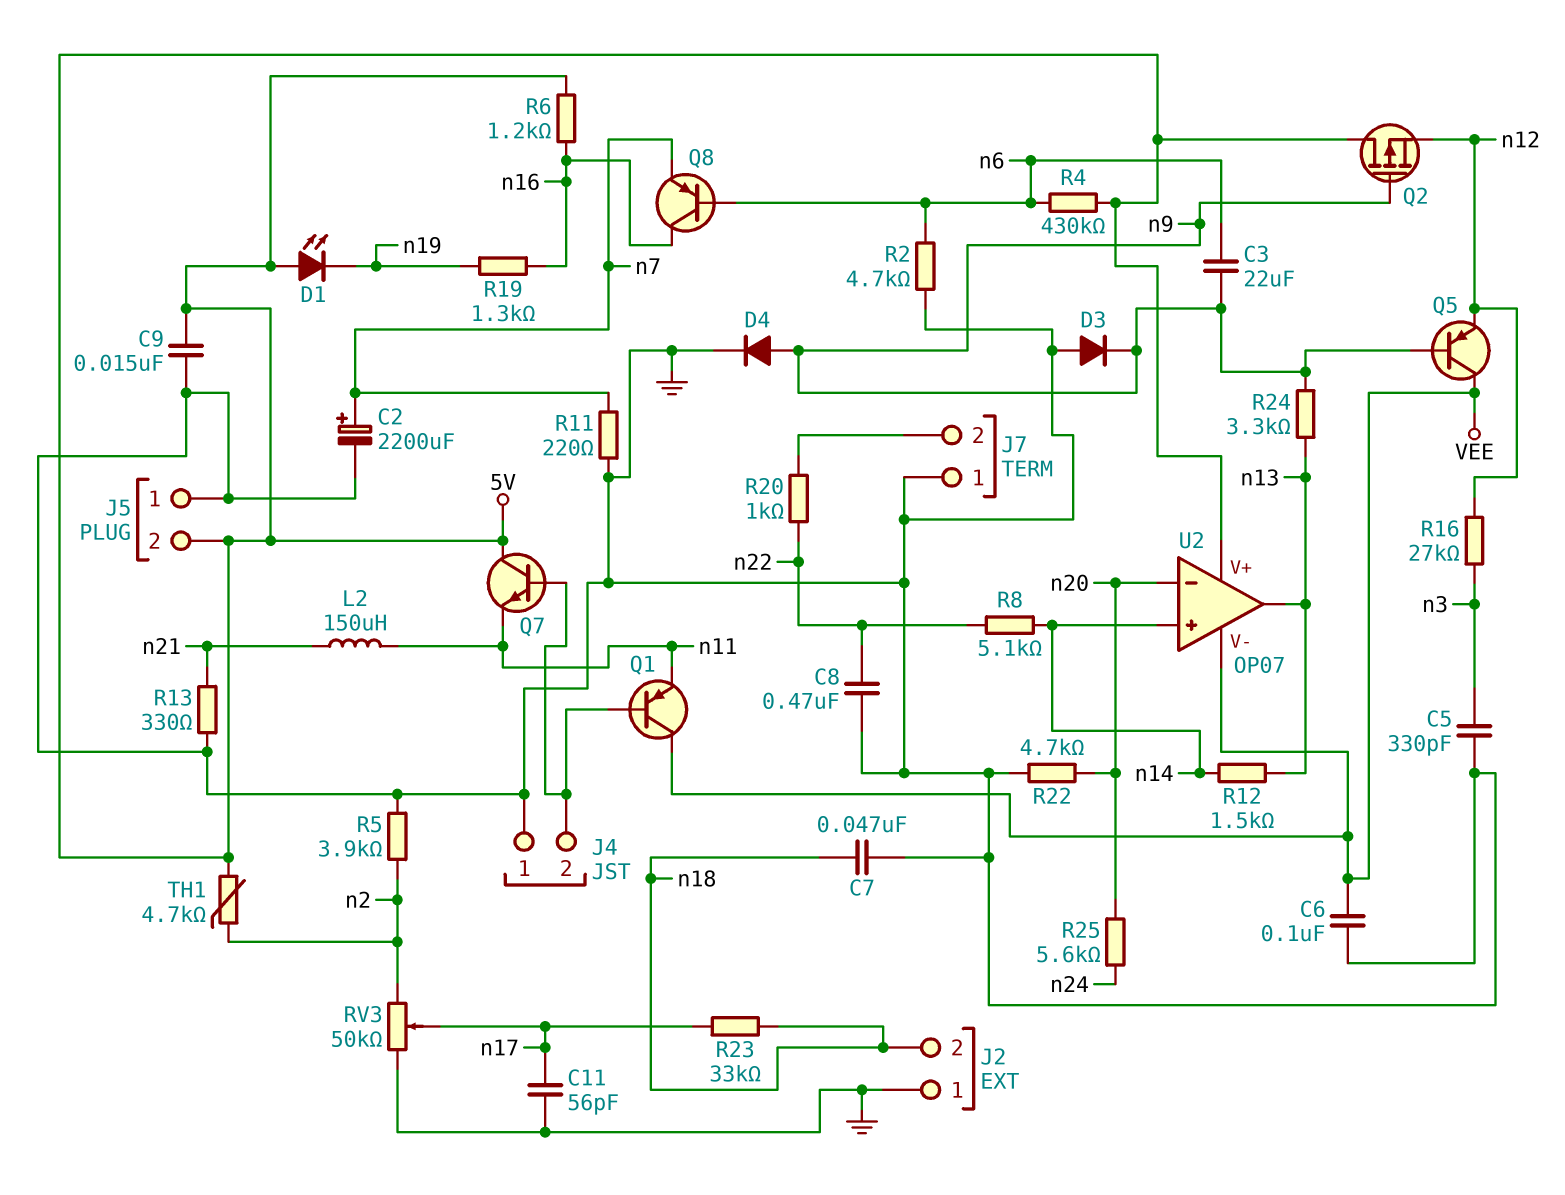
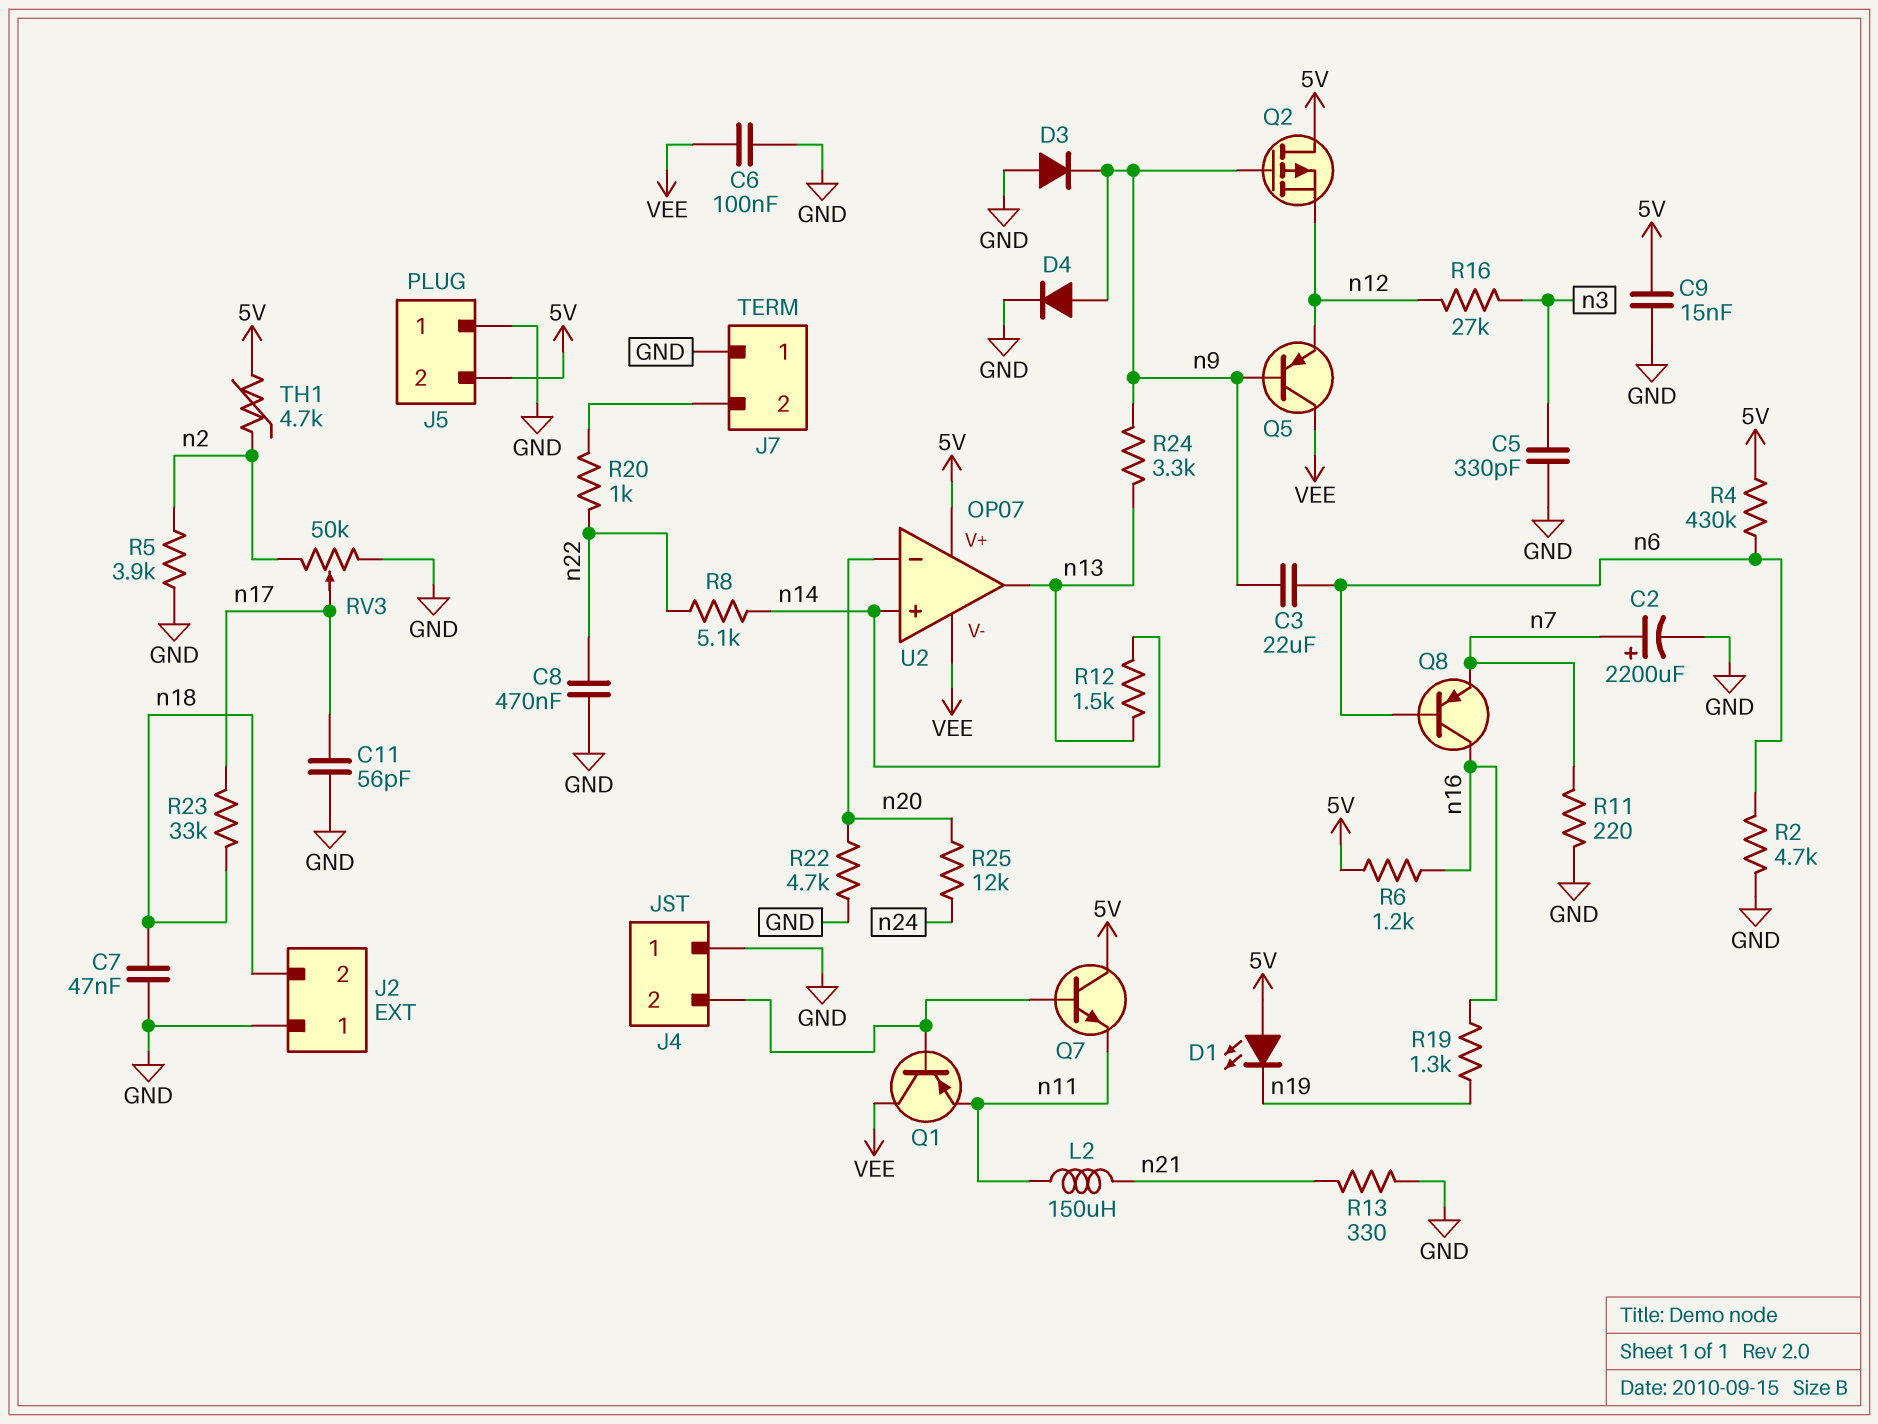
R25: 5.6k (n20, n24) -> 12k (n20, n24)

